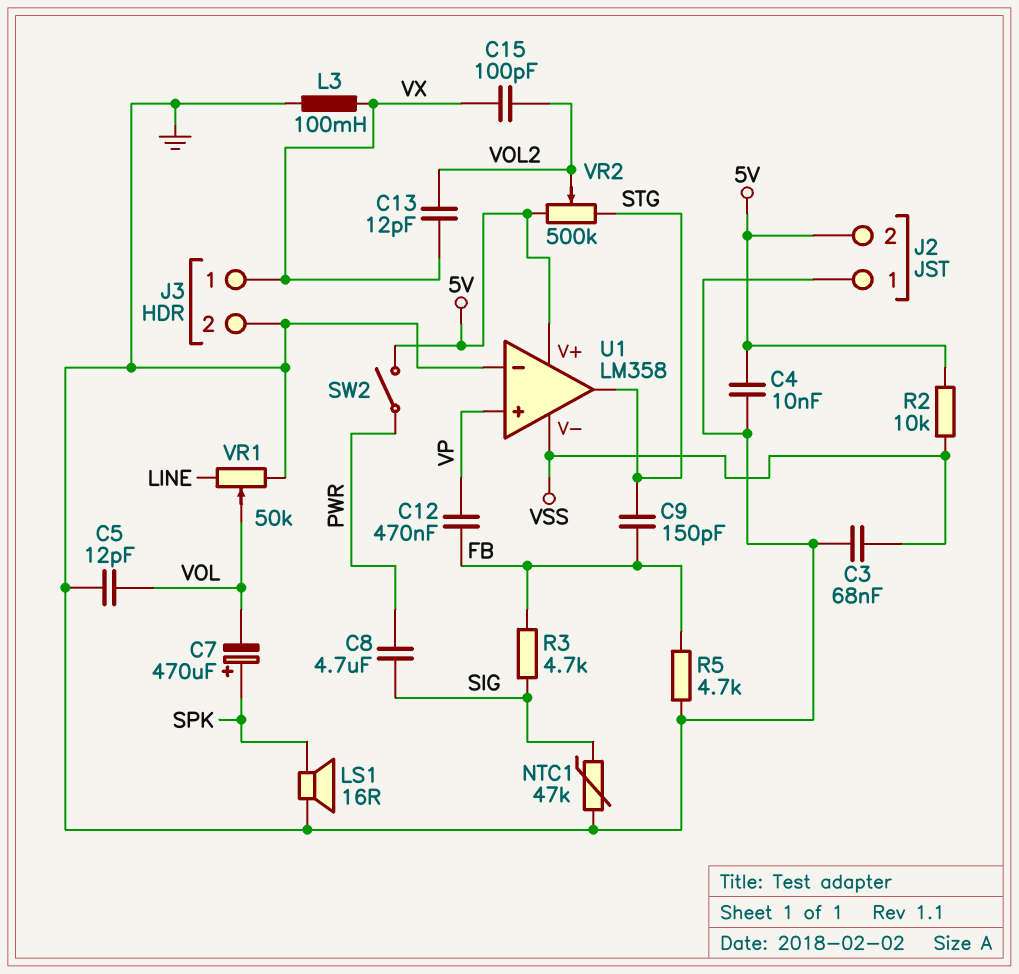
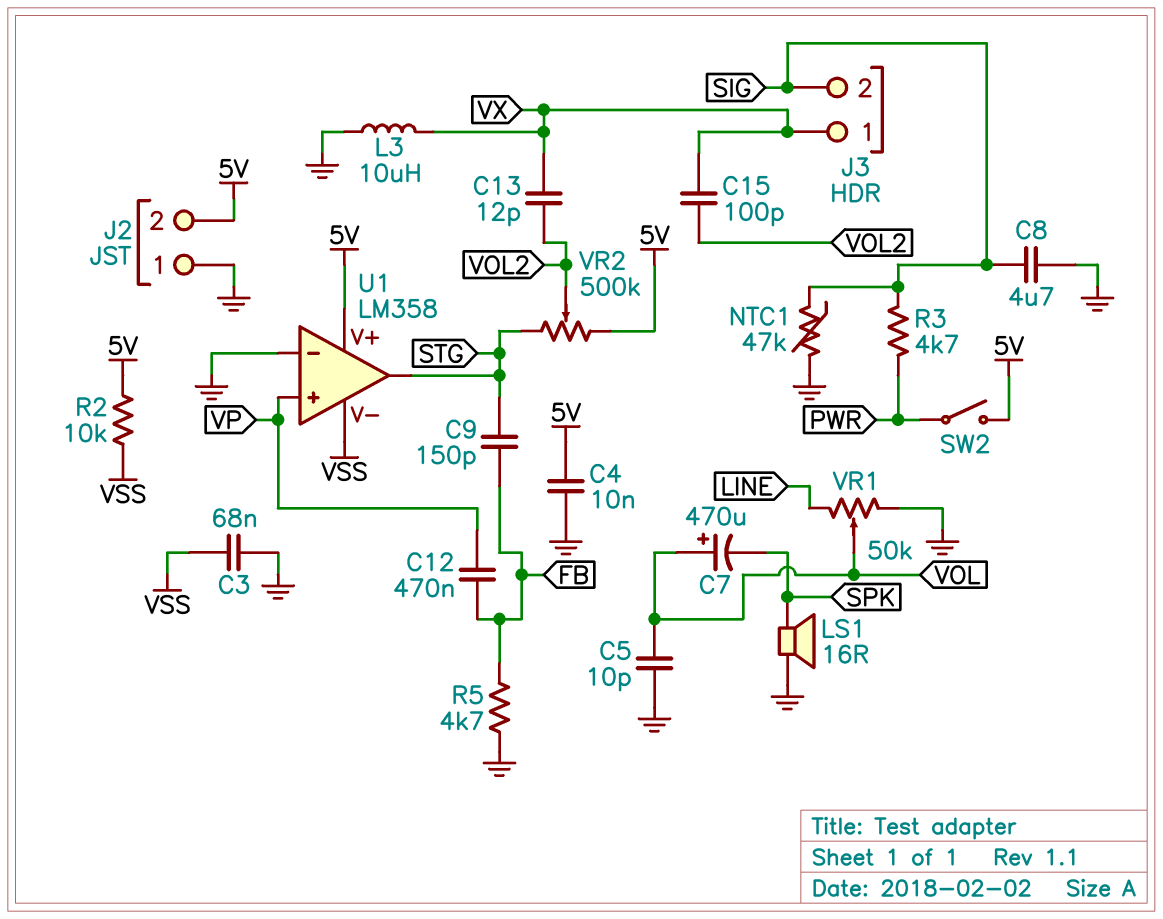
C5: 12pF (GND, VOL) -> 10pF (GND, VOL)
C7: 470uF (plus SPK, minus VOL) -> 470uF (plus VOL, minus SPK)
C8: 4.7uF (PWR, SIG) -> 4.7uF (GND, SIG)
J3 pin 2: GND -> SIG
L3: 100mH (GND, VX) -> 10uH (GND, VX)
R3: 4.7k (FB, SIG) -> 4.7k (PWR, SIG)

